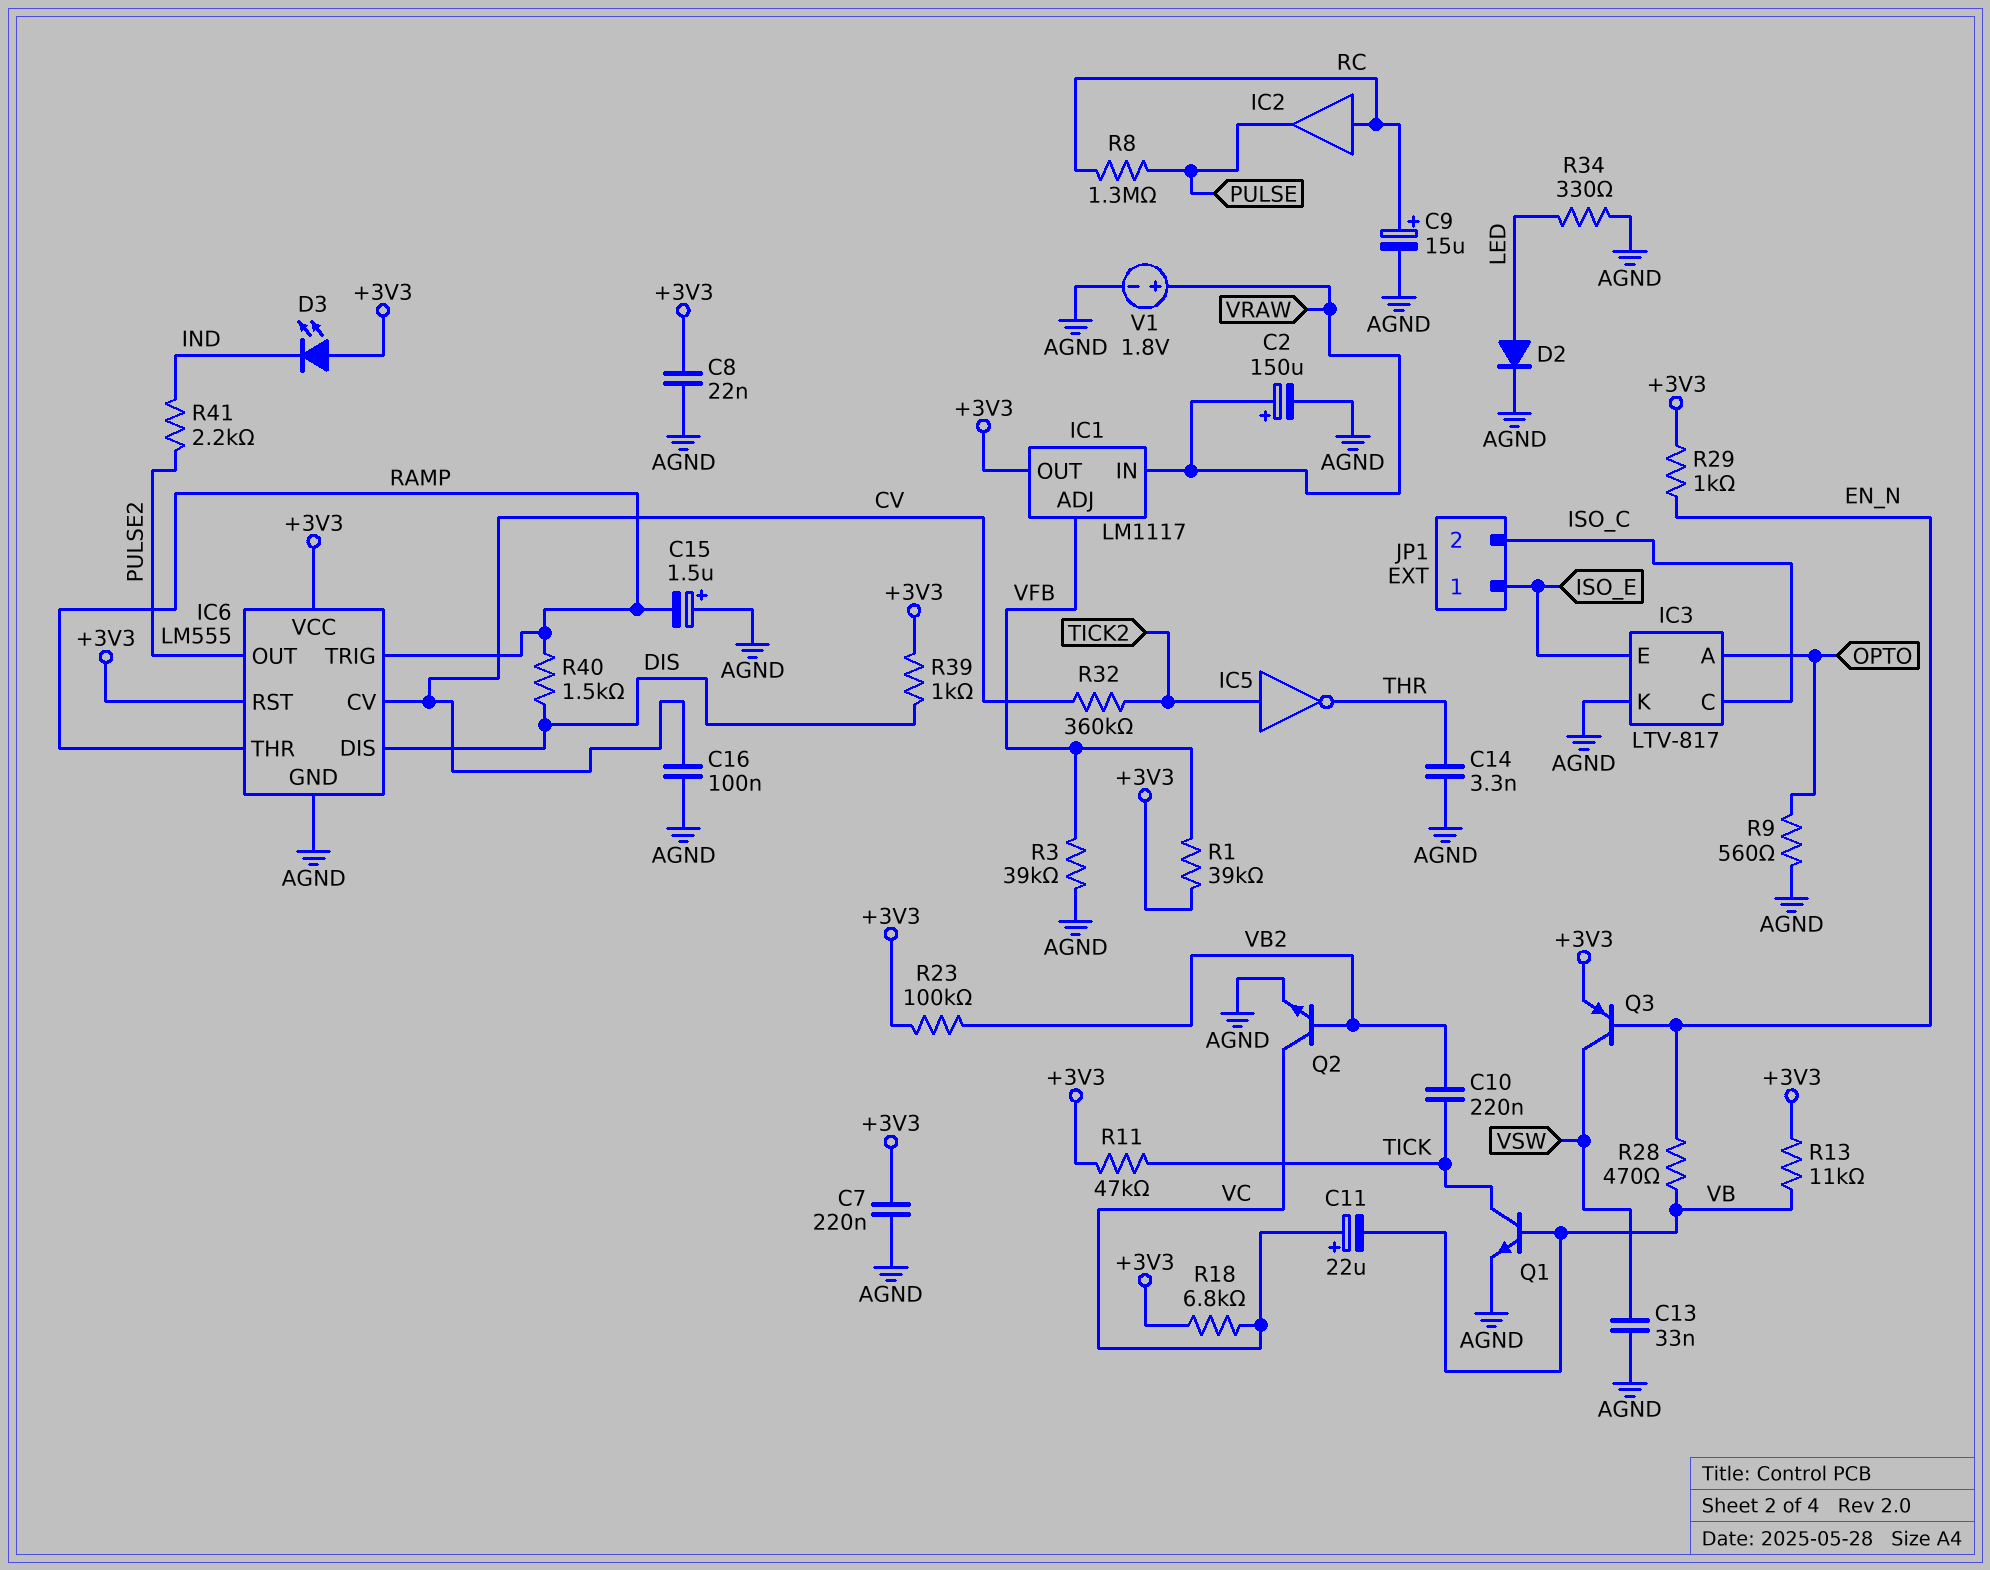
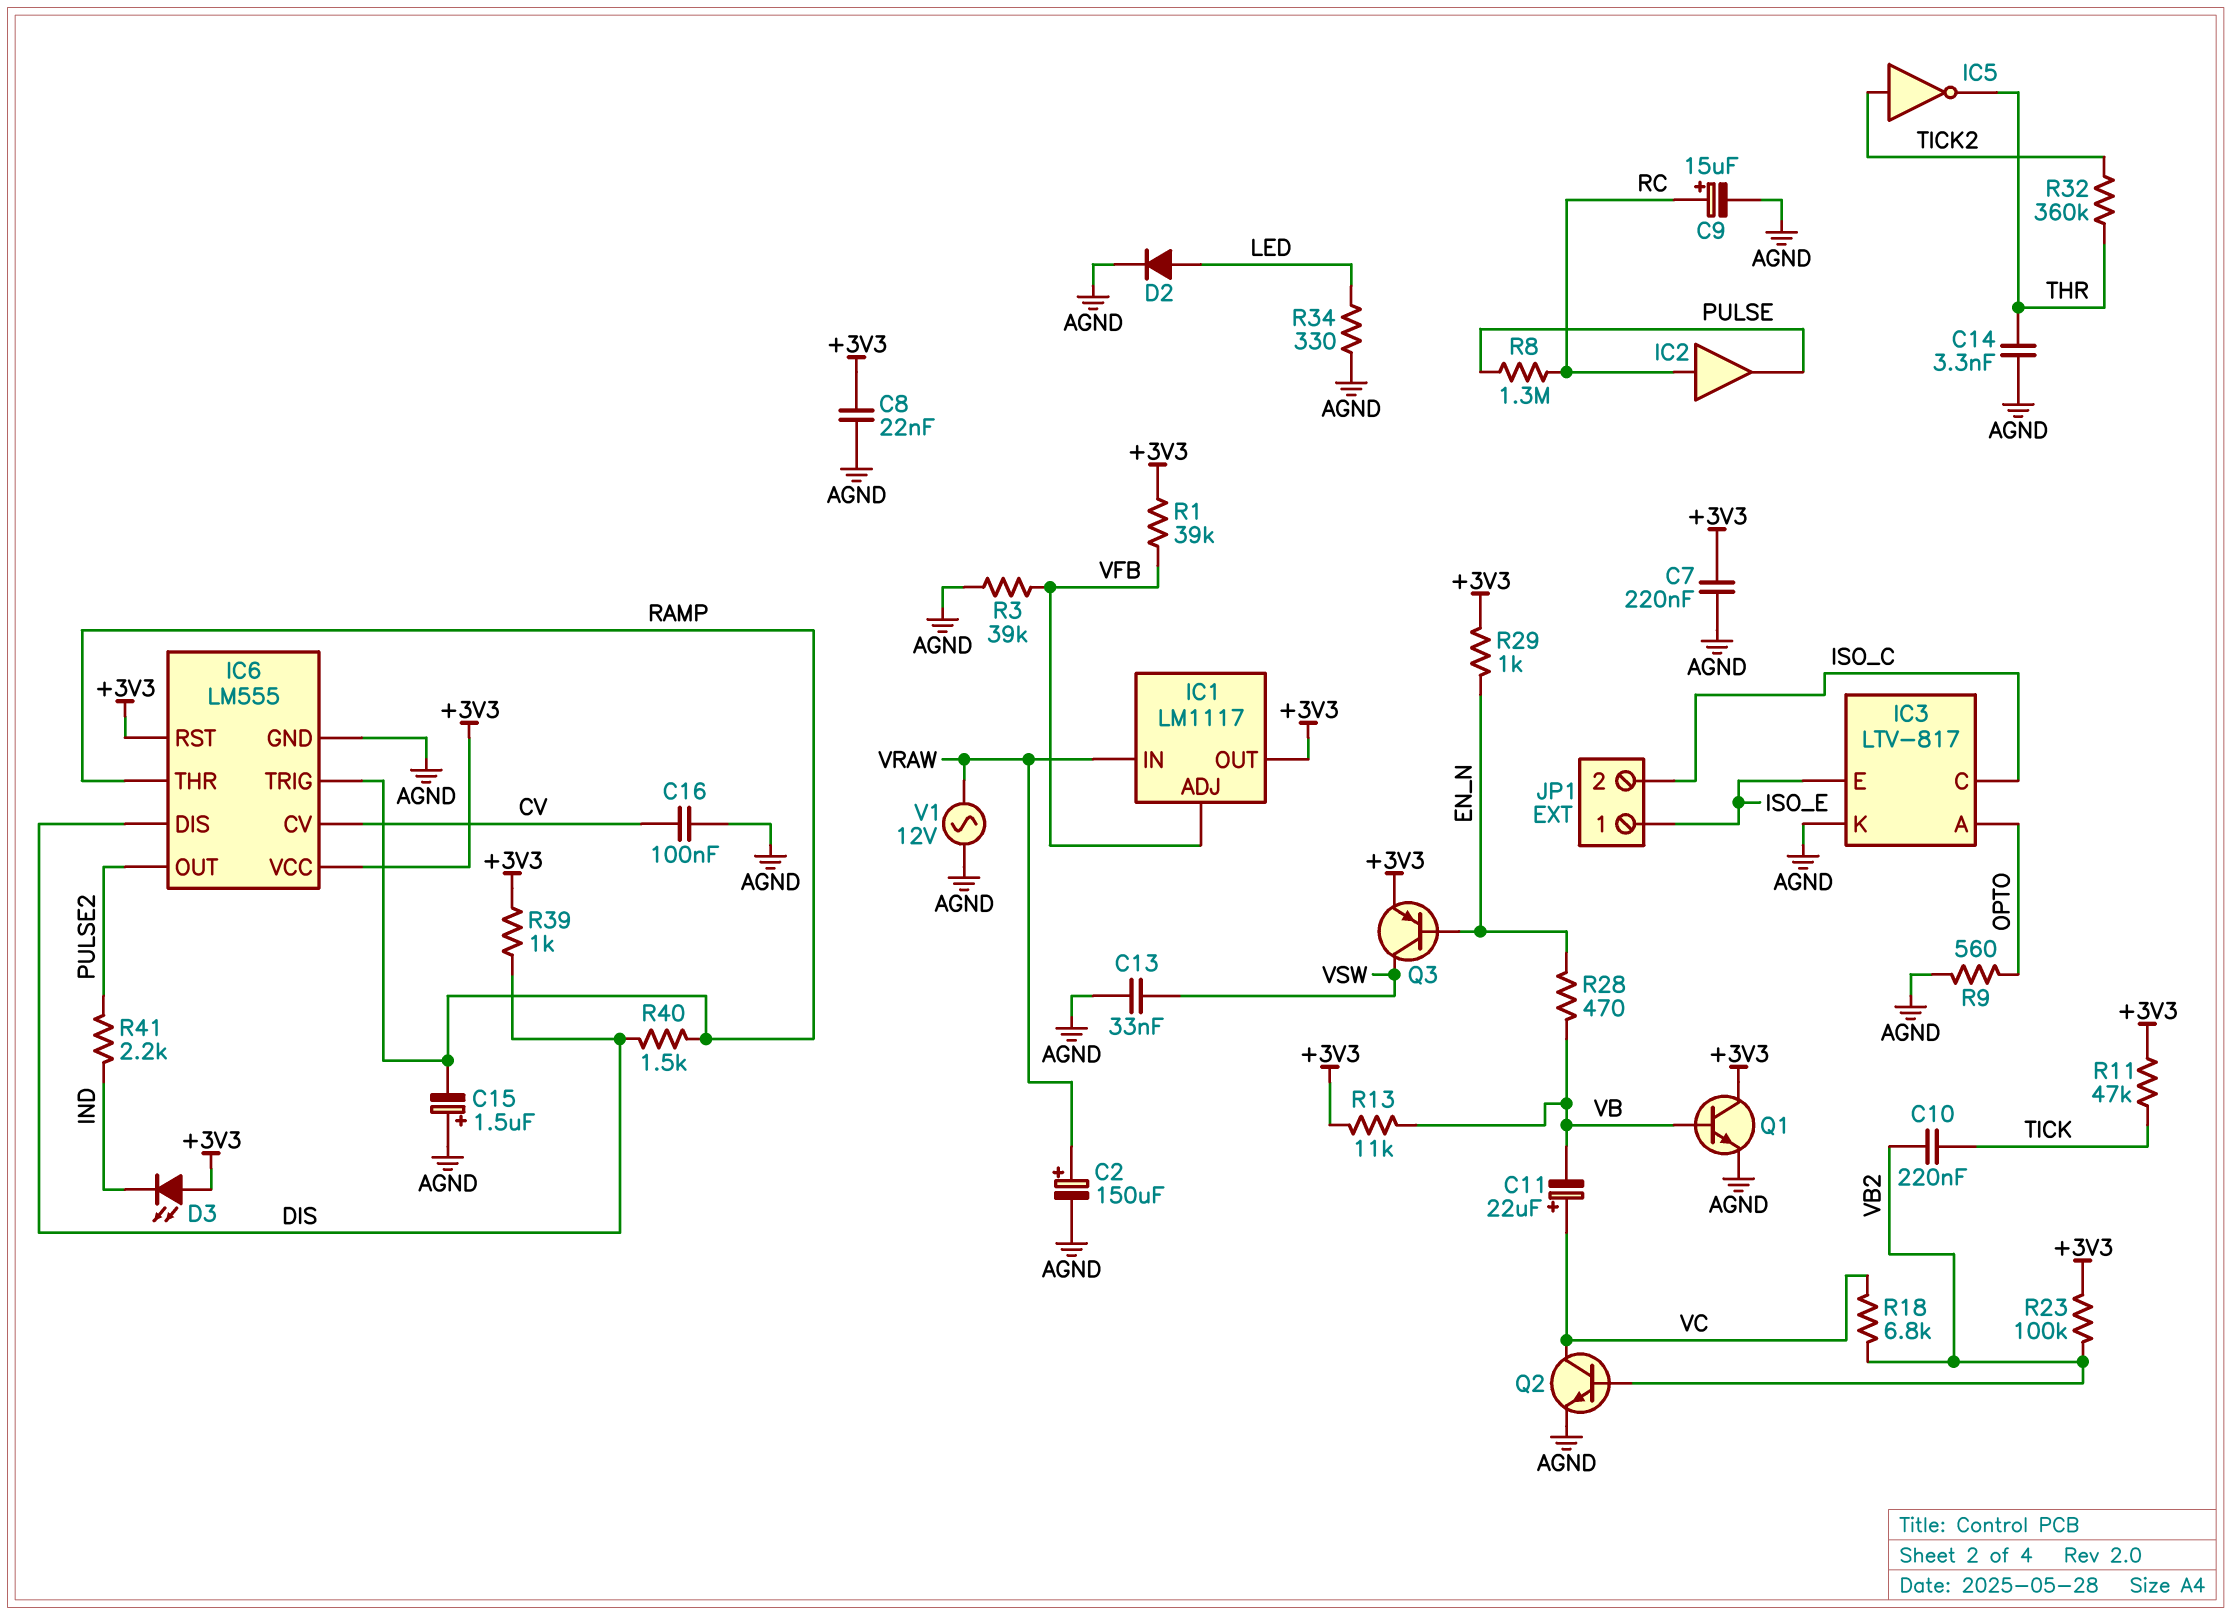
Q1: NPN (B VB, C TICK, E AGND) -> NPN (B VB, C +3V3, E AGND)
R18: 6.8k (+3V3, VC) -> 6.8k (VB2, VC)
R32: 360k (CV, TICK2) -> 360k (THR, TICK2)
V1: 1.8V (plus VRAW, minus AGND) -> AC 12V (AGND, VRAW)

